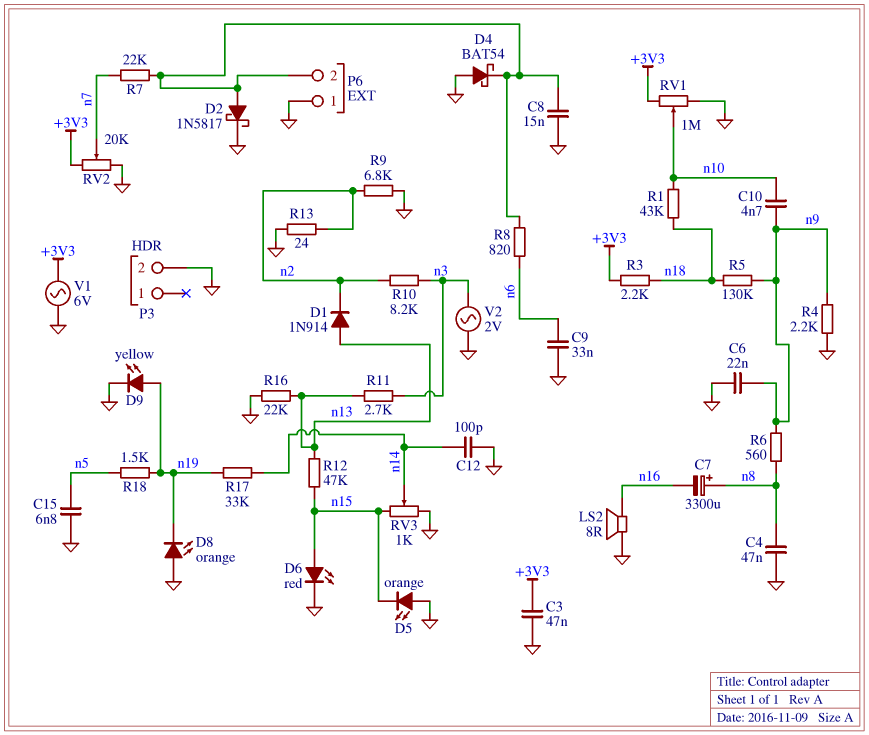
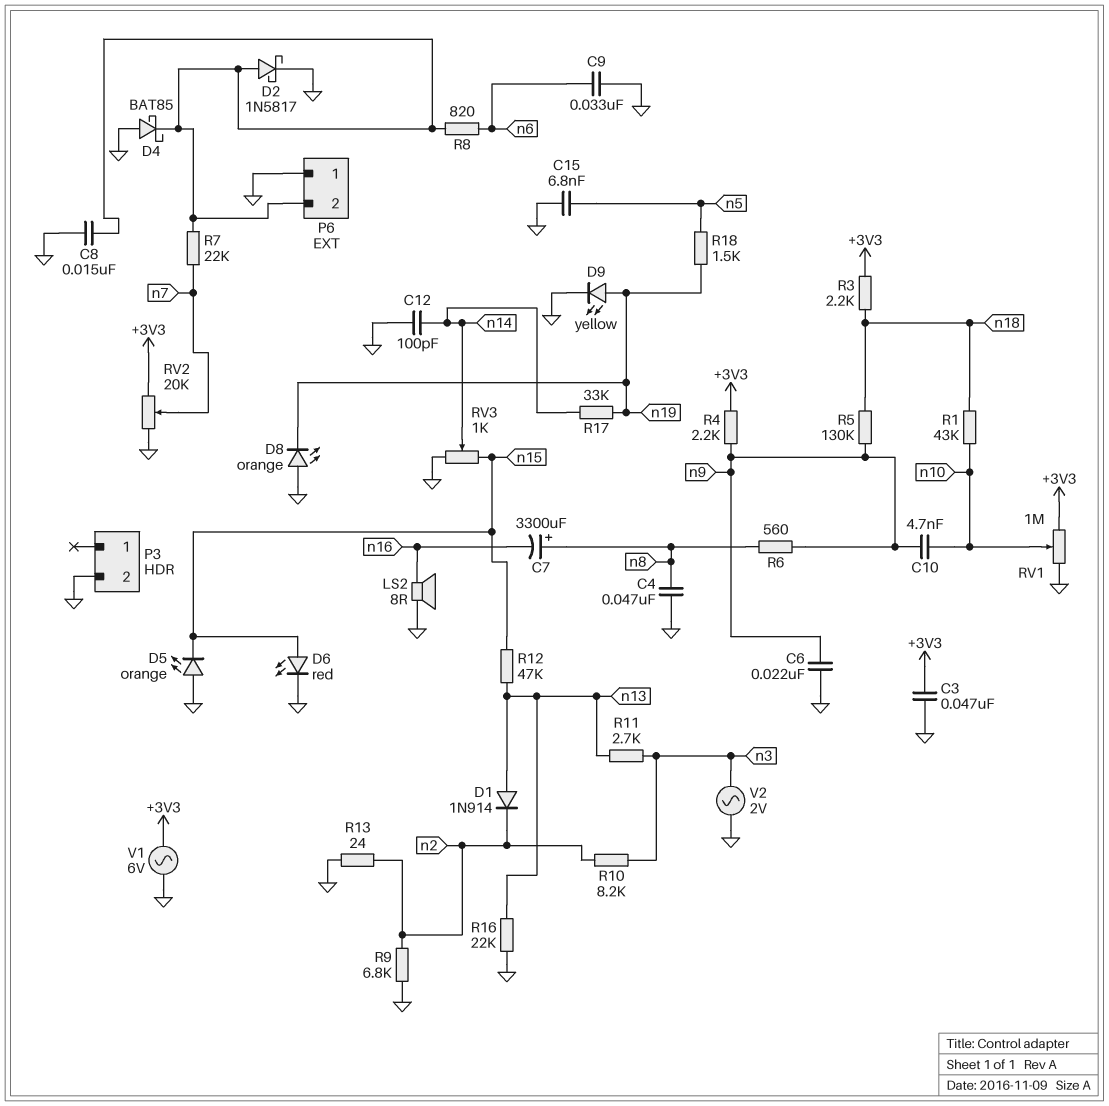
D4: schottky BAT54 (A GND, K P6/2) -> schottky BAT85 (A GND, K P6/2)
R4: 2.2k (GND, n9) -> 2.2k (+3V3, n9)

